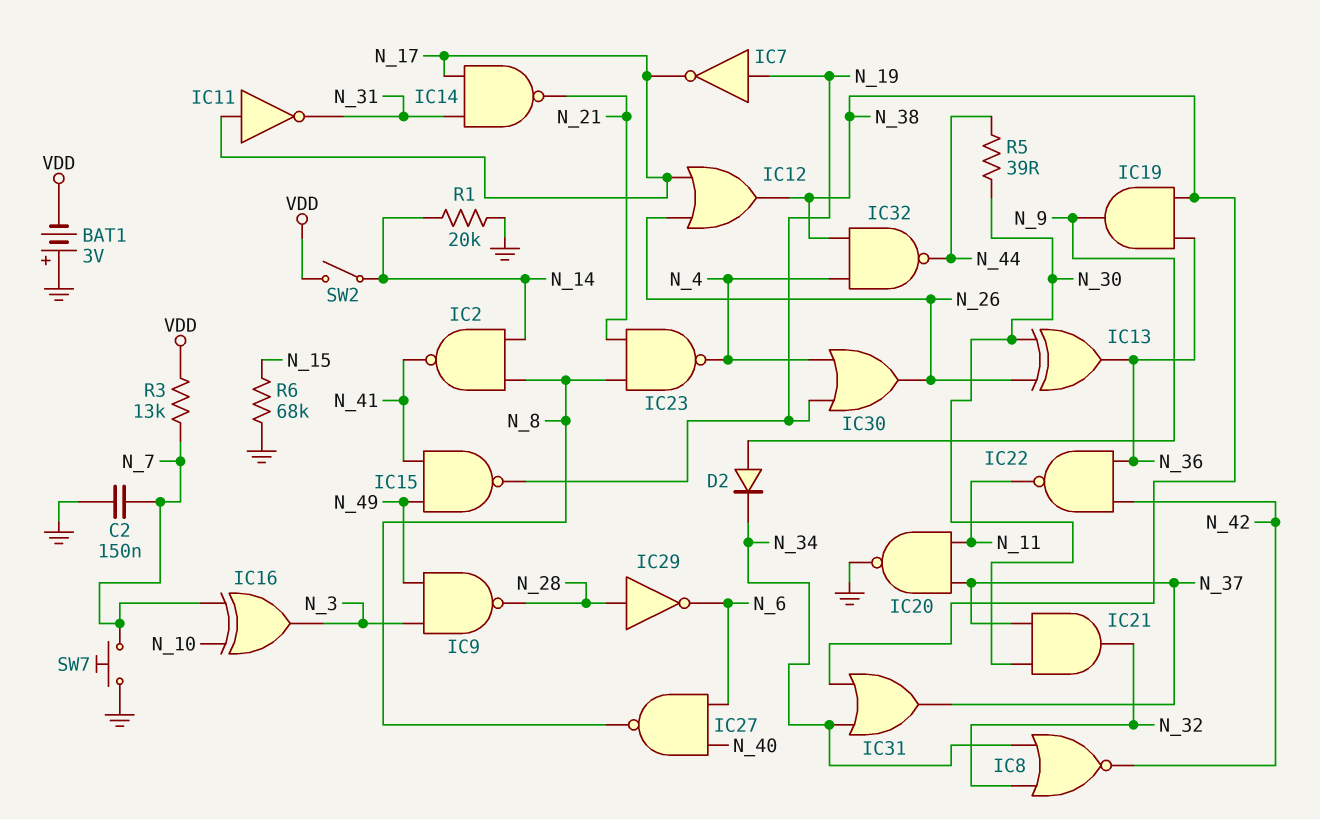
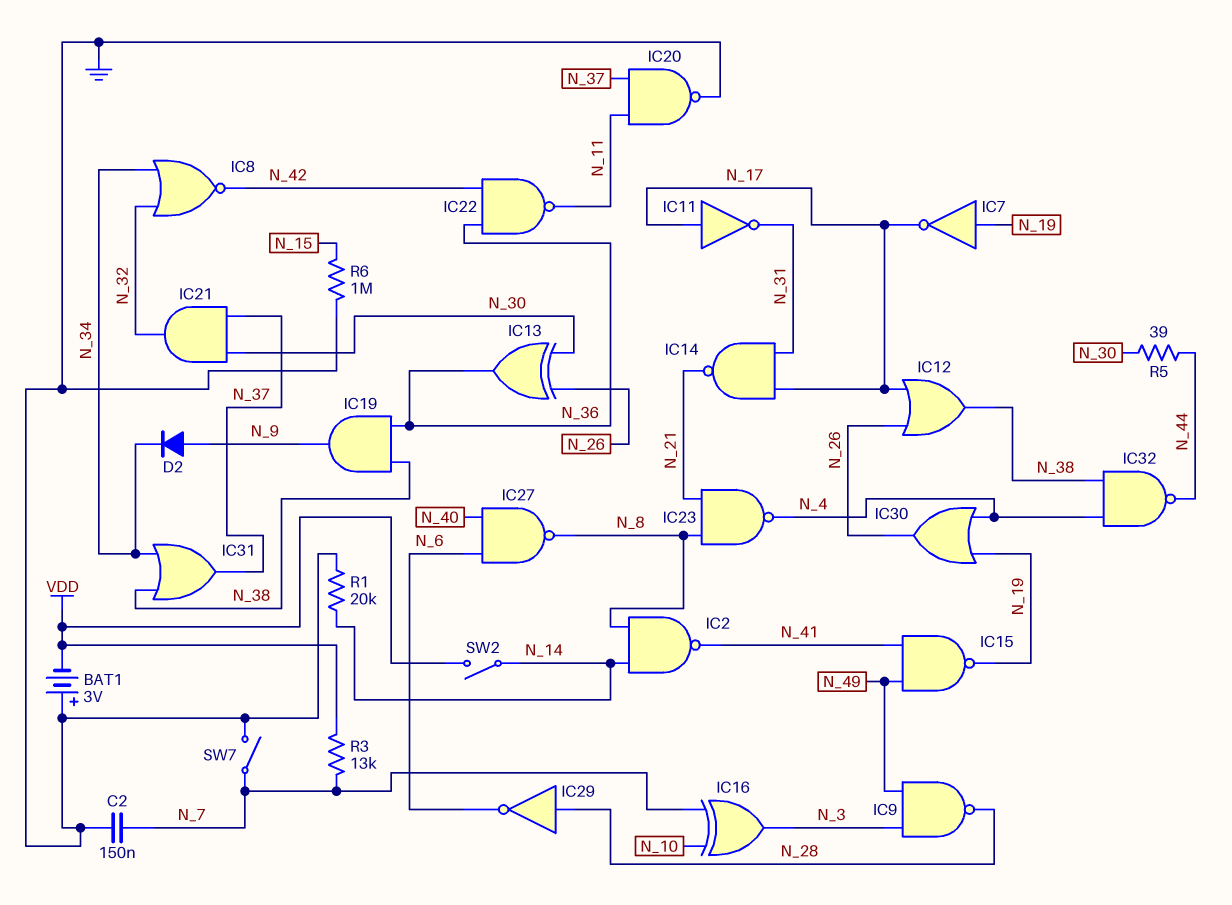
R6: 68k (GND, N_15) -> 1M (GND, N_15)
SW7: button (GND, N_7) -> switch (GND, N_7)

